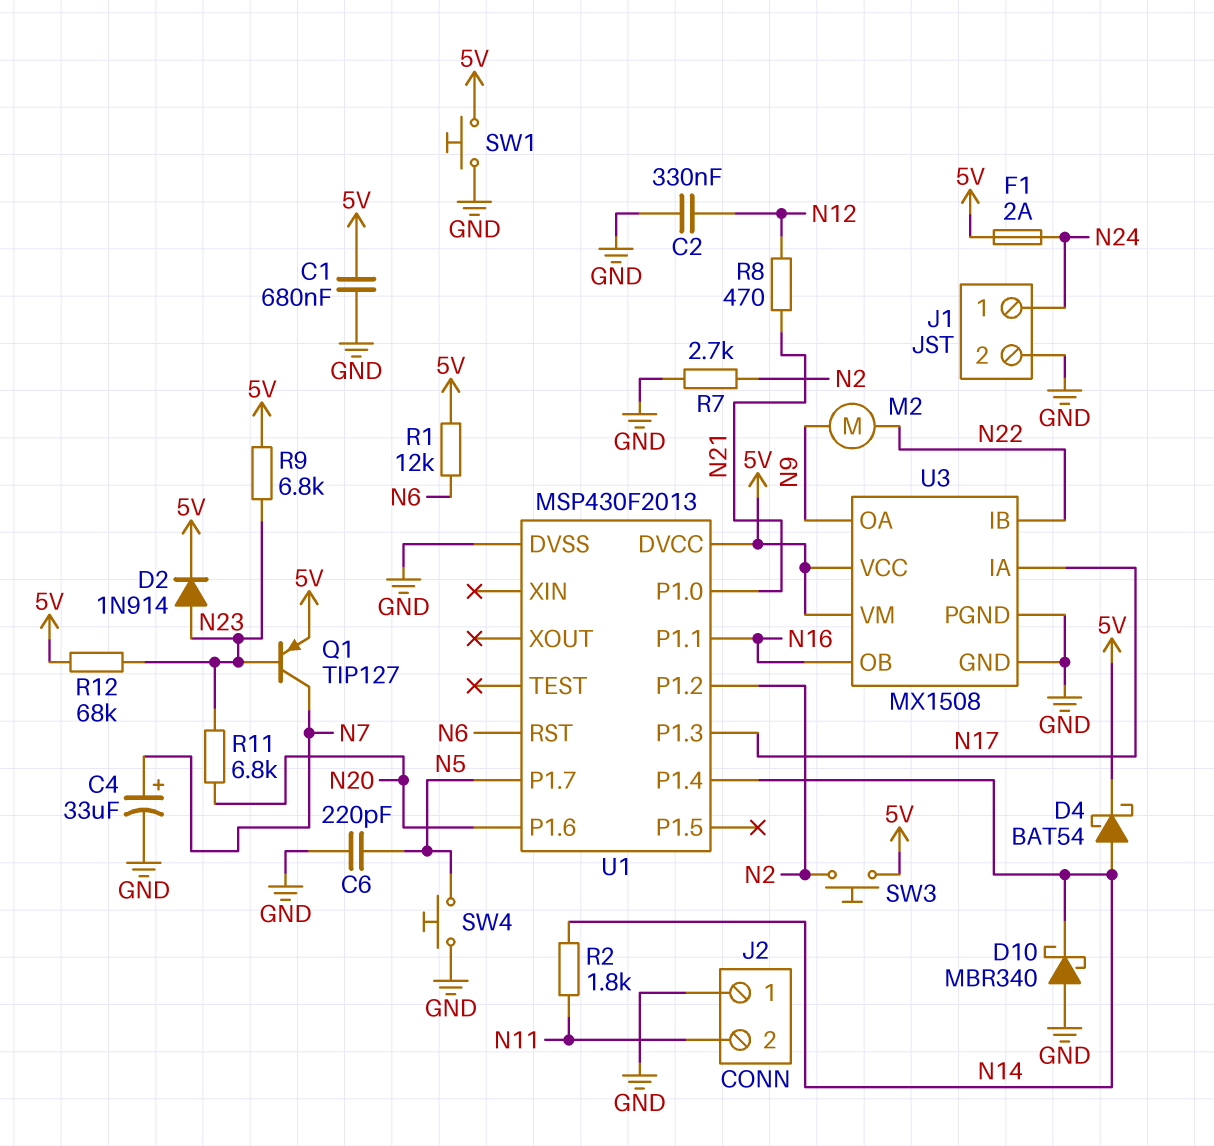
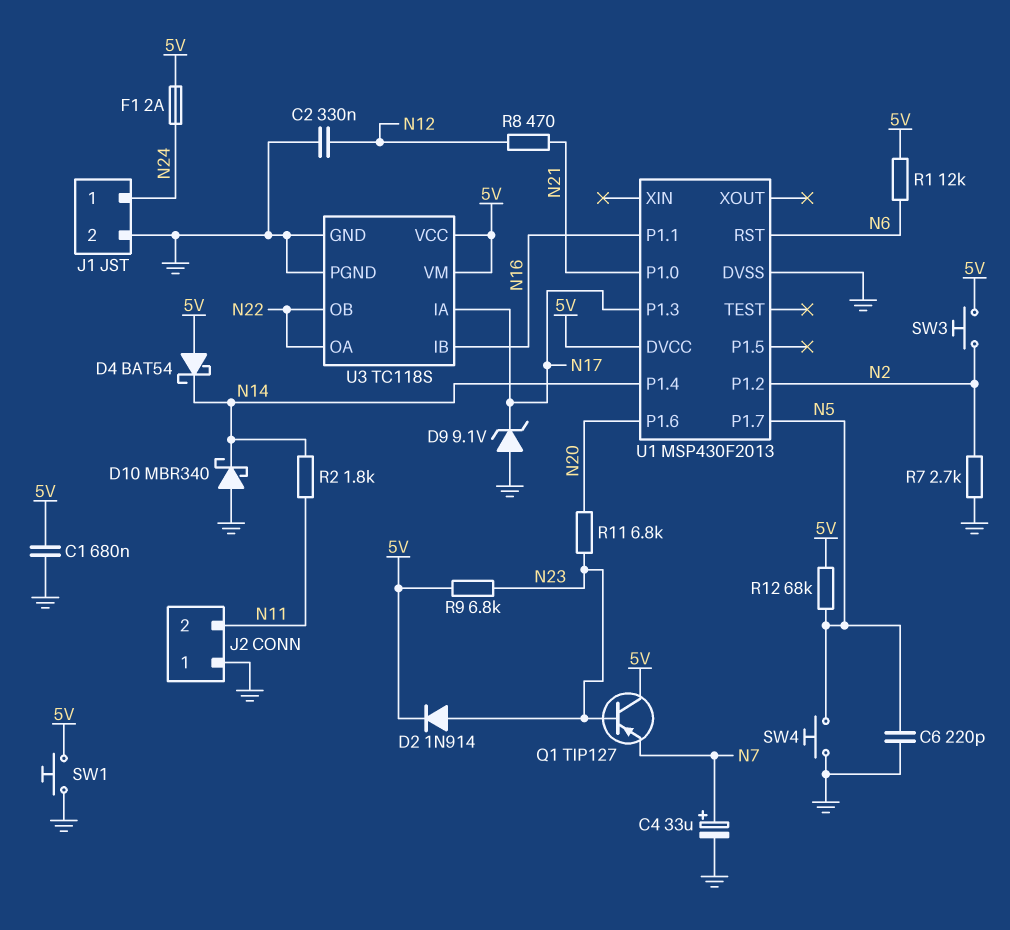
D4: schottky BAT54 (A N14, K 5V) -> schottky BAT54 (A 5V, K N14)
D9: none -> zener 9.1V (A GND, K N17)
M2: motor (N9, N22) -> none
Q1: PNP TIP127 (B N23, C N7, E 5V) -> PNP TIP127 (B N23, C 5V, E N7)
R12: 68k (5V, N23) -> 68k (5V, N5)
U3: MX1508 -> TC118S
U3 pin IB: N22 -> N16
U3 pin OA: N9 -> N22
U3 pin OB: N16 -> N22

